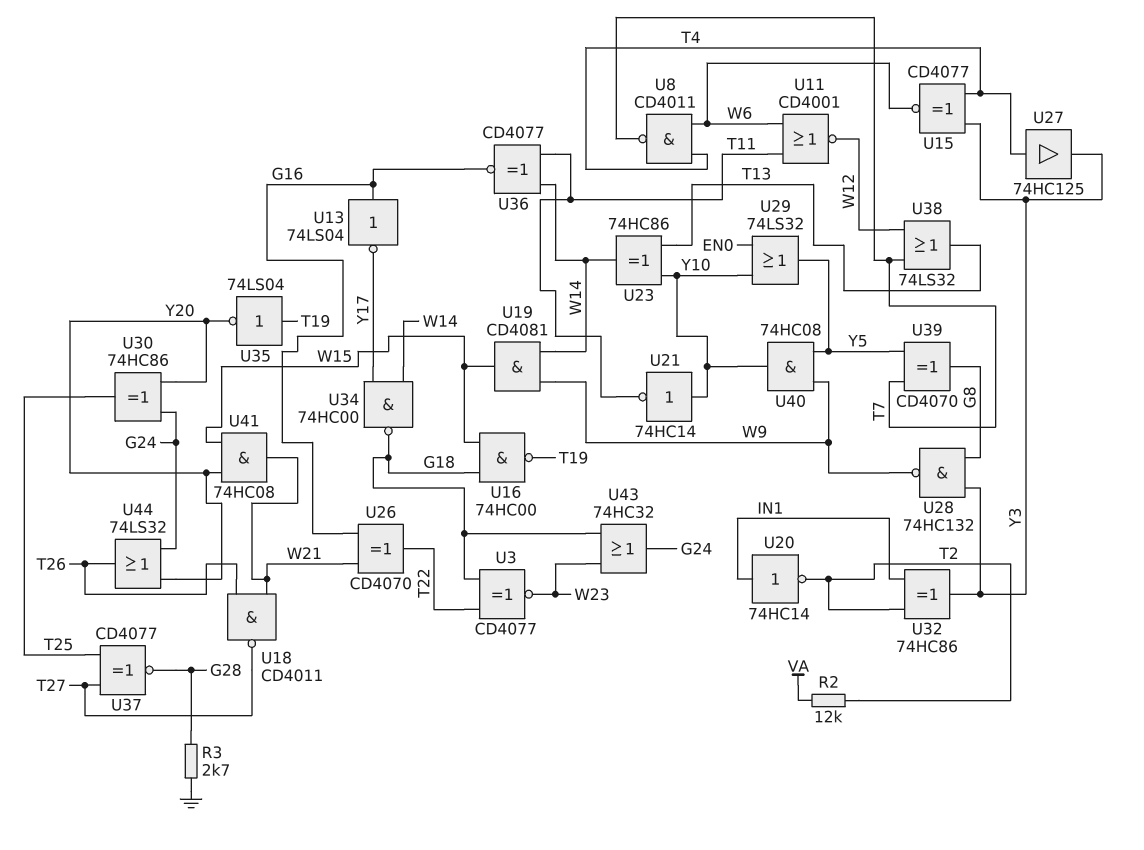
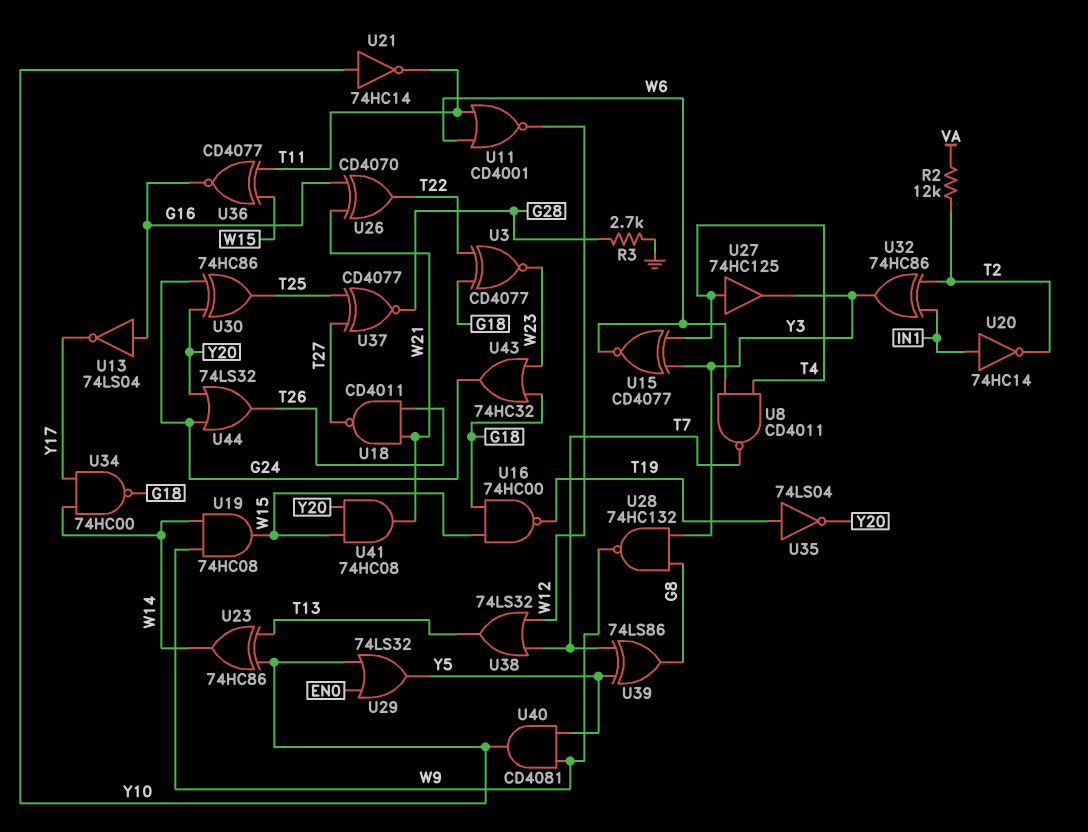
U19: AND CD4081 (in W9, in W14, out W15) -> AND 74HC08 (in W9, in W14, out W15)
U36: XNOR CD4077 (in T11, in W14, out G16) -> XNOR CD4077 (in T11, in W15, out G16)
U39: XOR CD4070 (in T7, in Y5, out G8) -> XOR 74LS86 (in T7, in Y5, out G8)
U40: AND 74HC08 (in W9, in Y5, out Y10) -> AND CD4081 (in W9, in Y5, out Y10)

